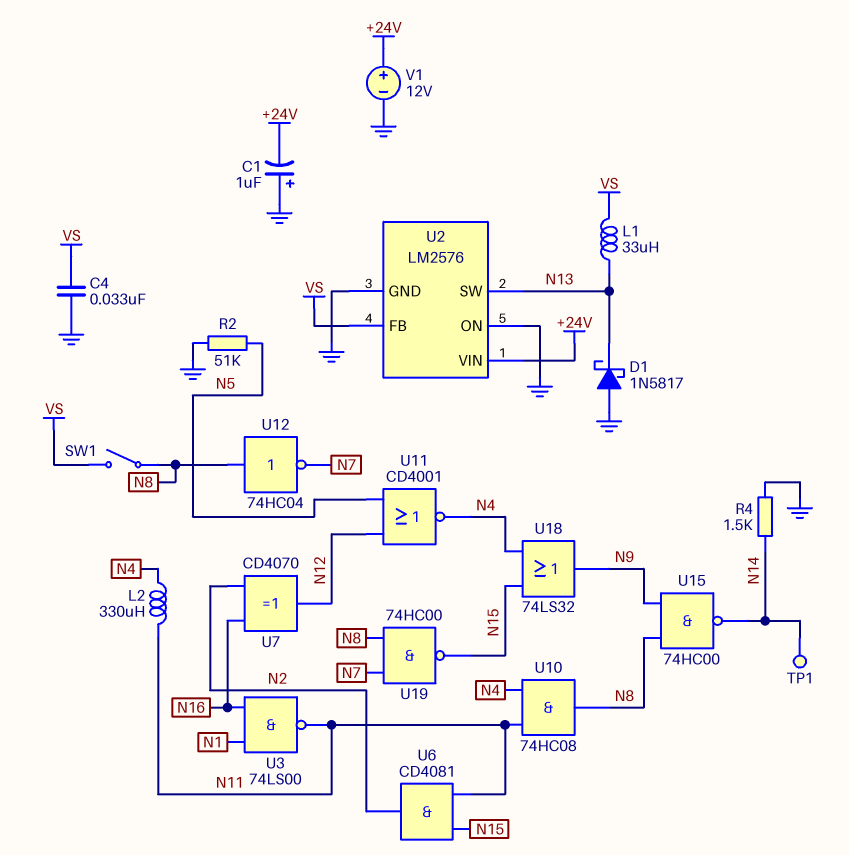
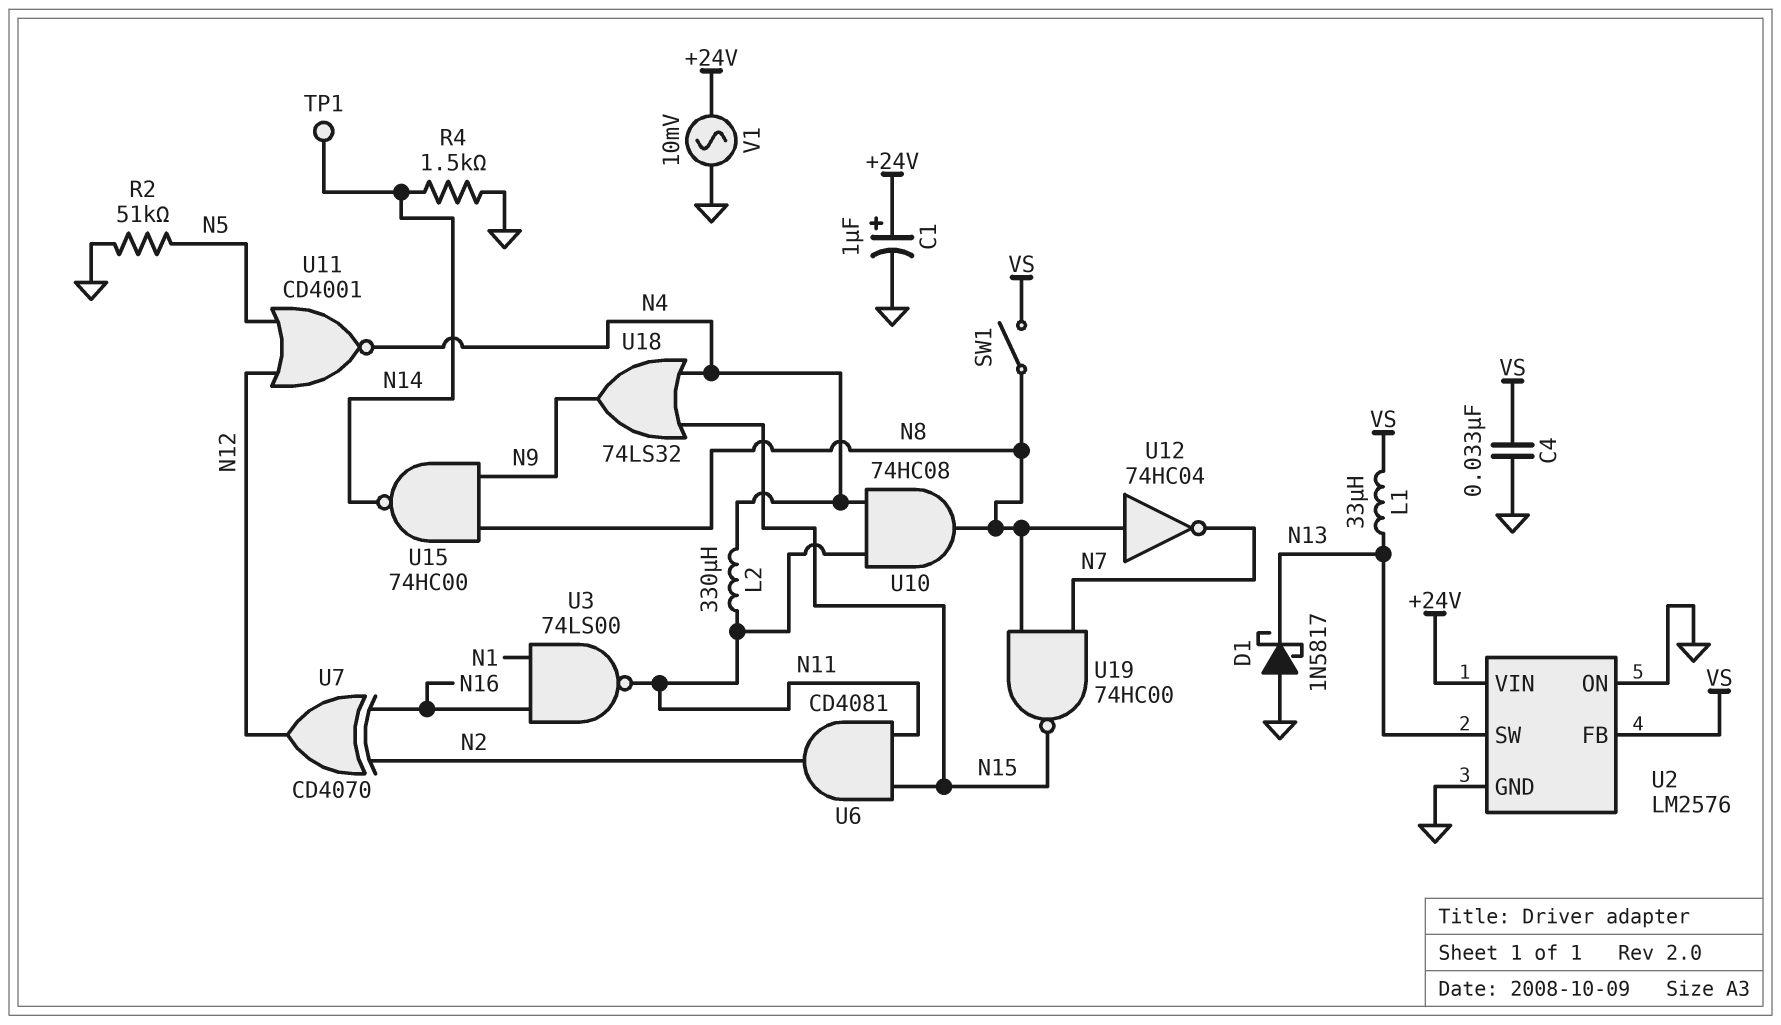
C1: 1uF (plus GND, minus +24V) -> 1uF (plus +24V, minus GND)
V1: 12V (plus +24V, minus GND) -> AC 10mV (+24V, GND)

